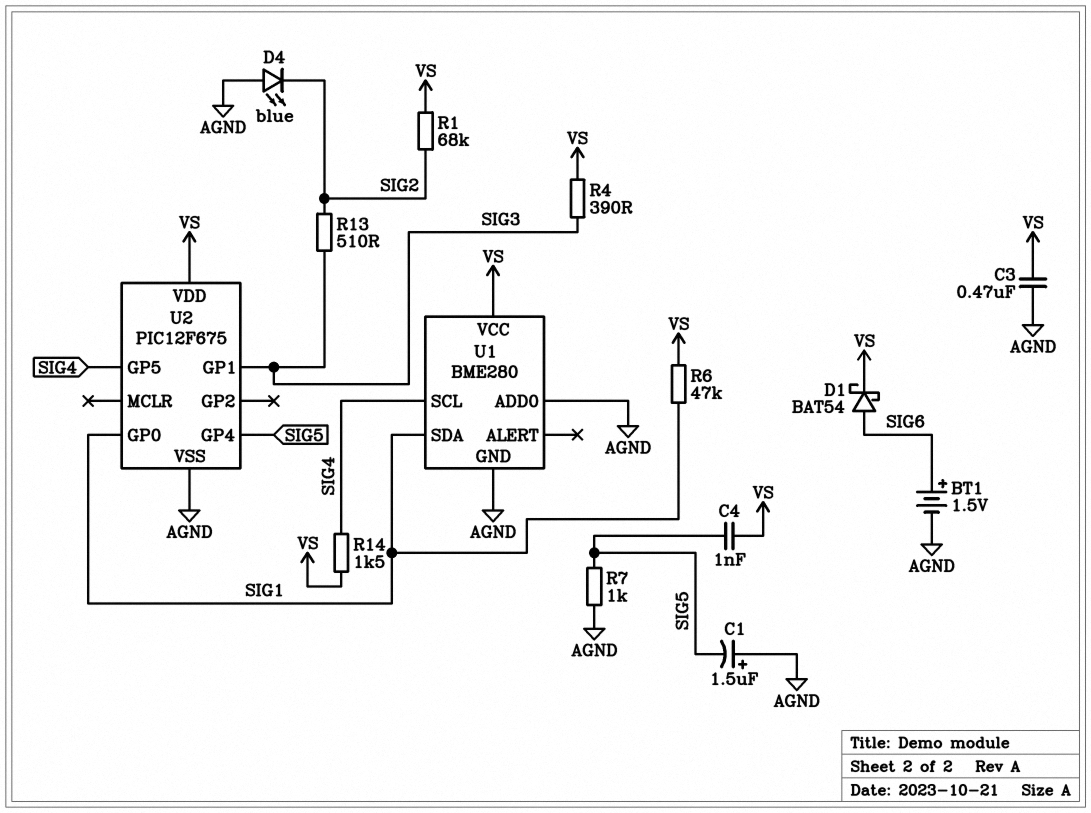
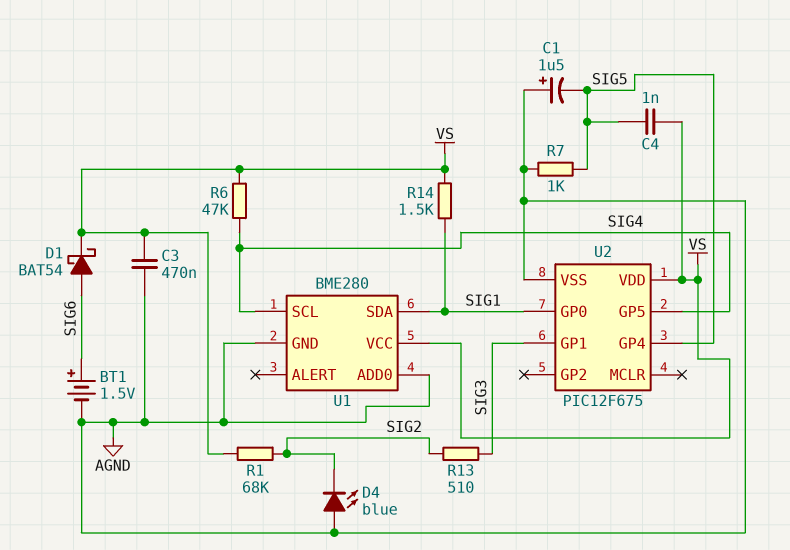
R4: 390 (SIG3, VS) -> none
R6: 47k (SIG1, VS) -> 47k (SIG4, VS)
R14: 1.5k (SIG4, VS) -> 1.5k (SIG1, VS)

